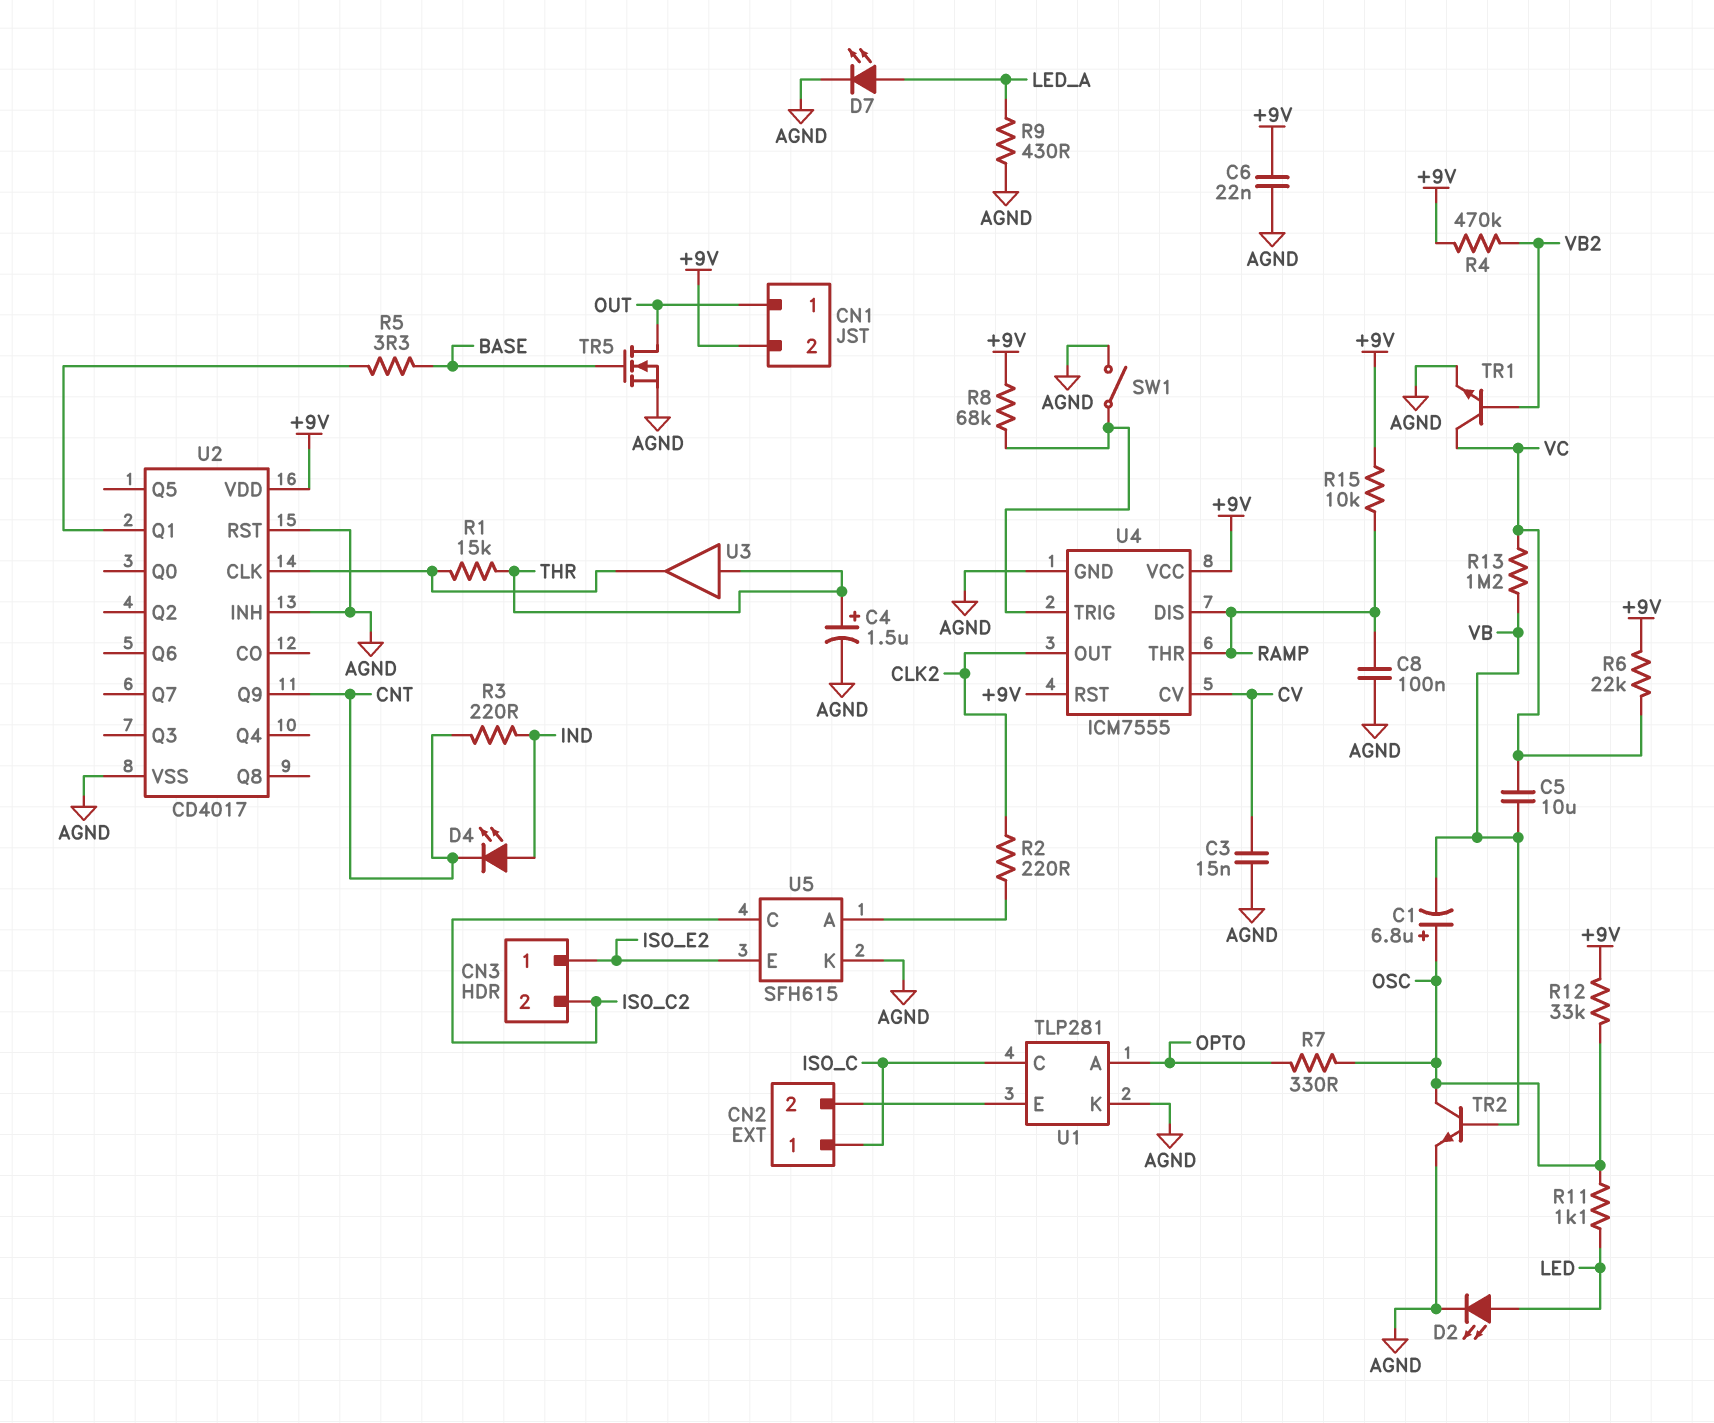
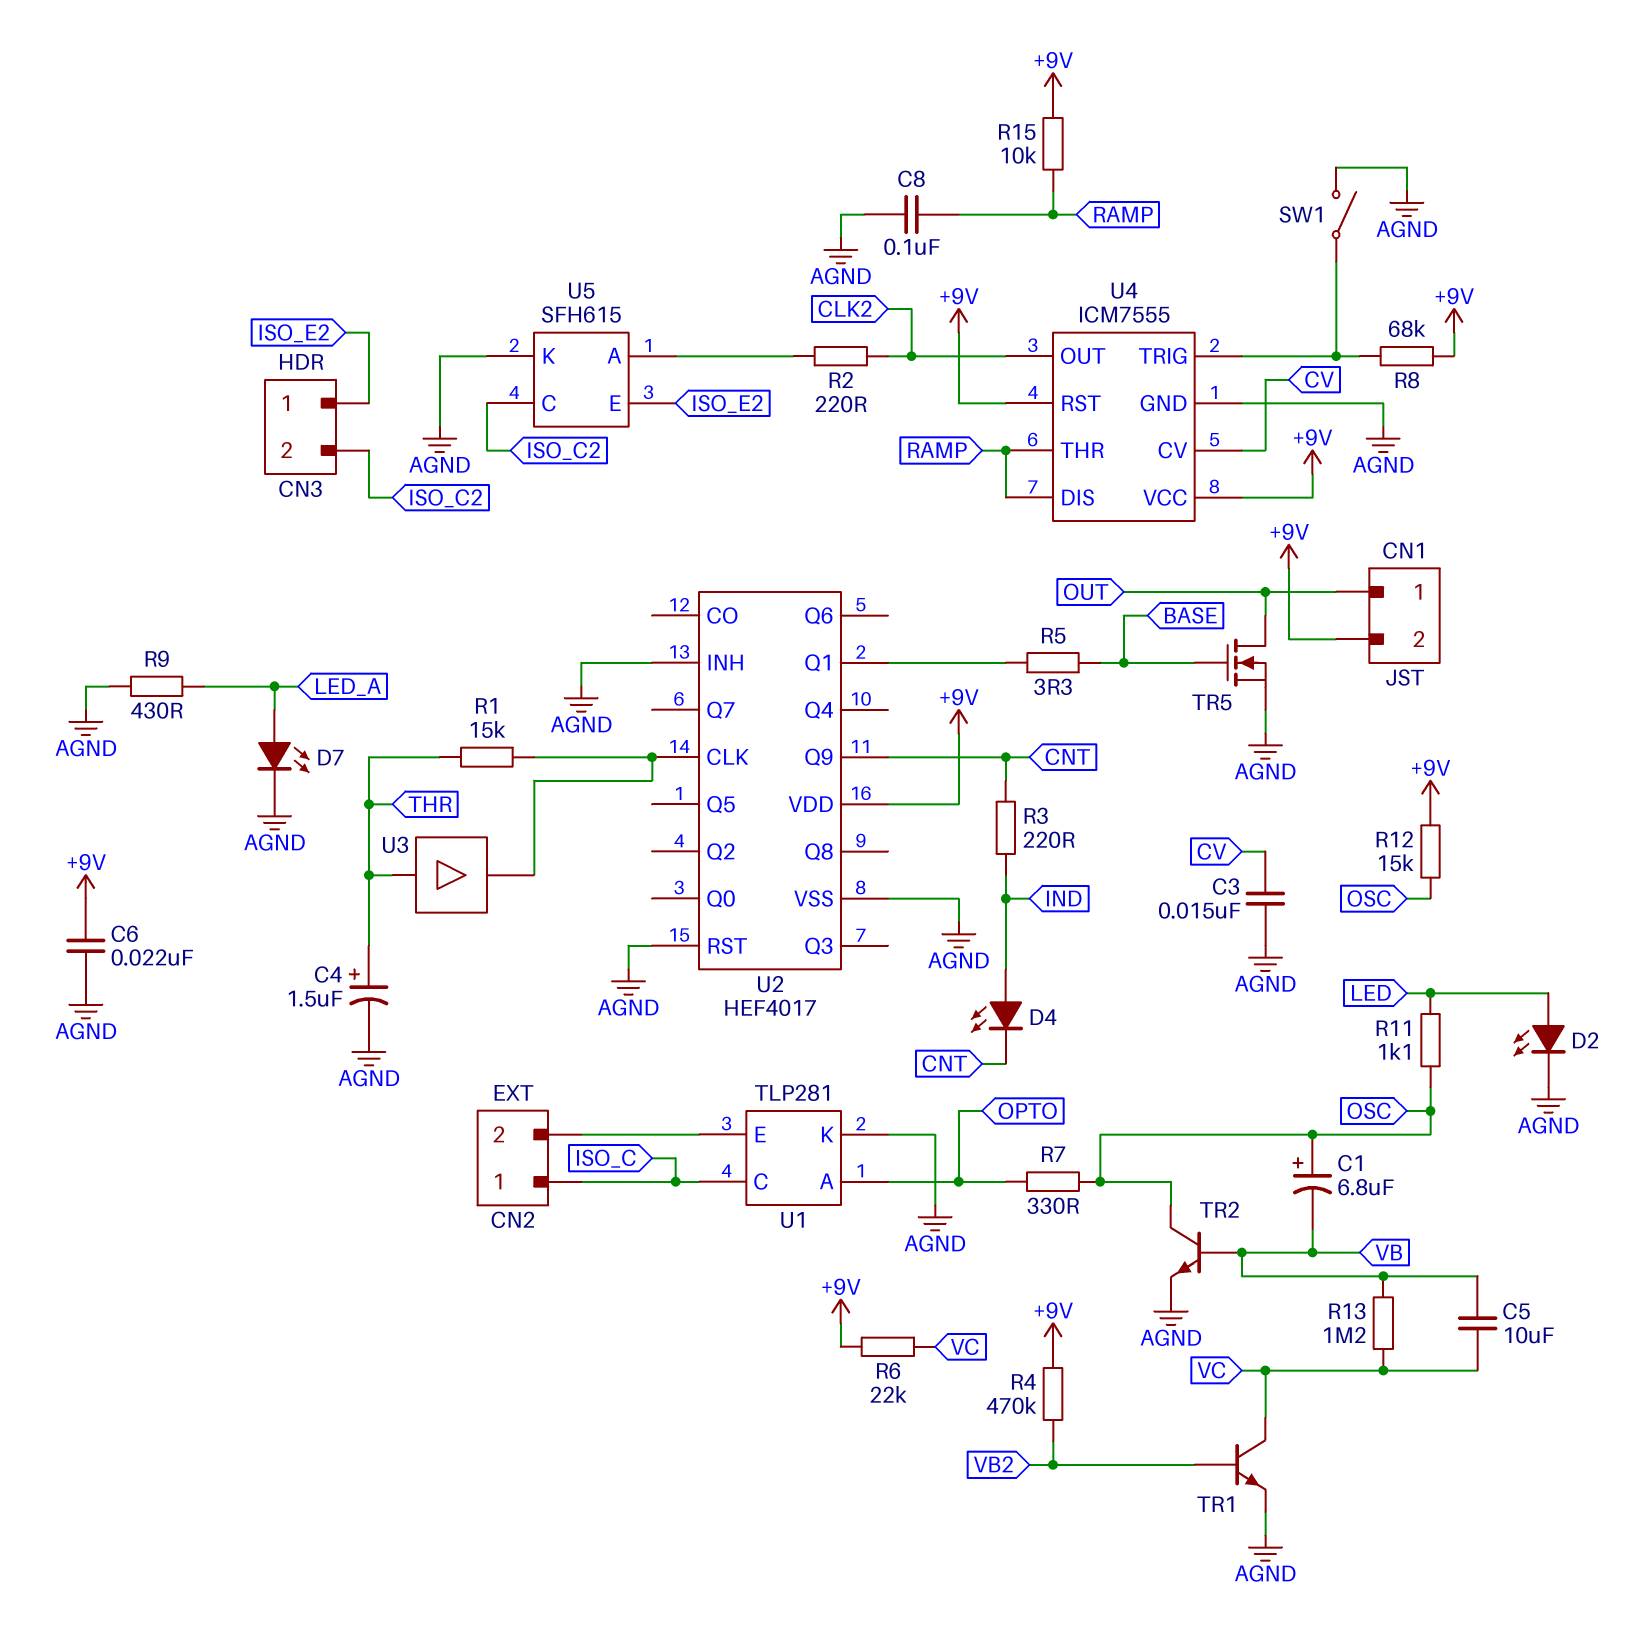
R12: 33k (+9V, OSC) -> 15k (+9V, OSC)
U2: CD4017 -> HEF4017

